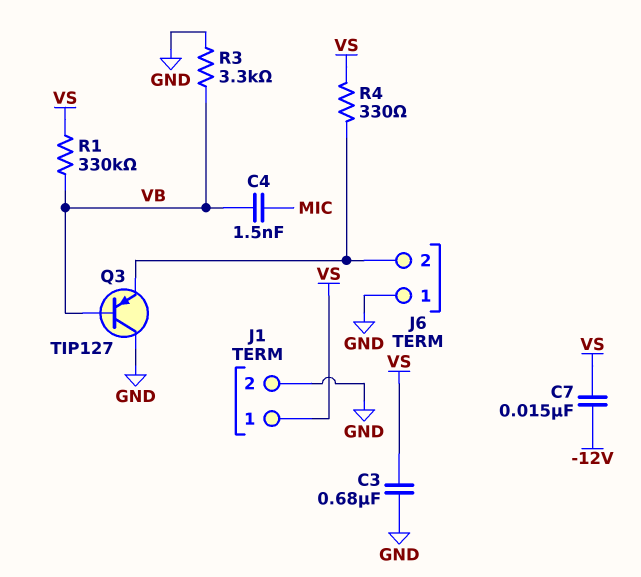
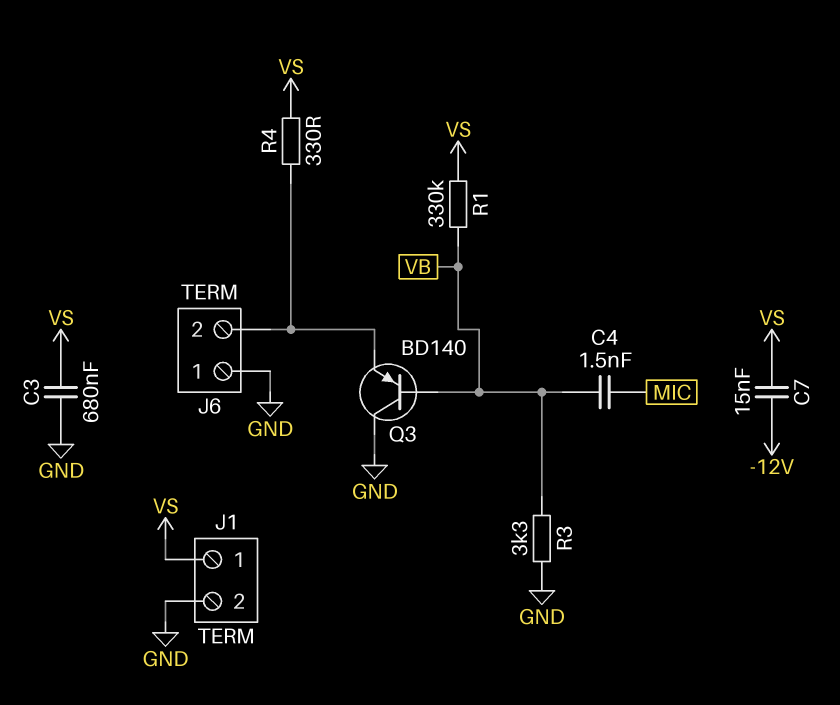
Q3: PNP TIP127 (B VB, C GND, E J6/2) -> PNP BD140 (B VB, C GND, E J6/2)

